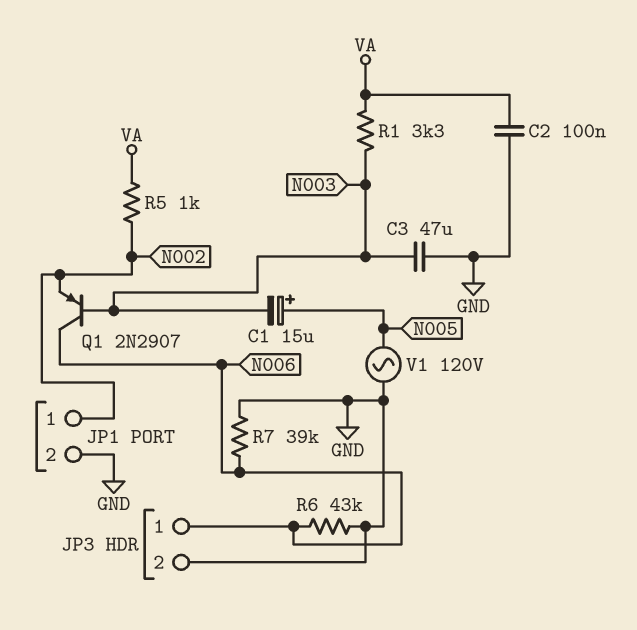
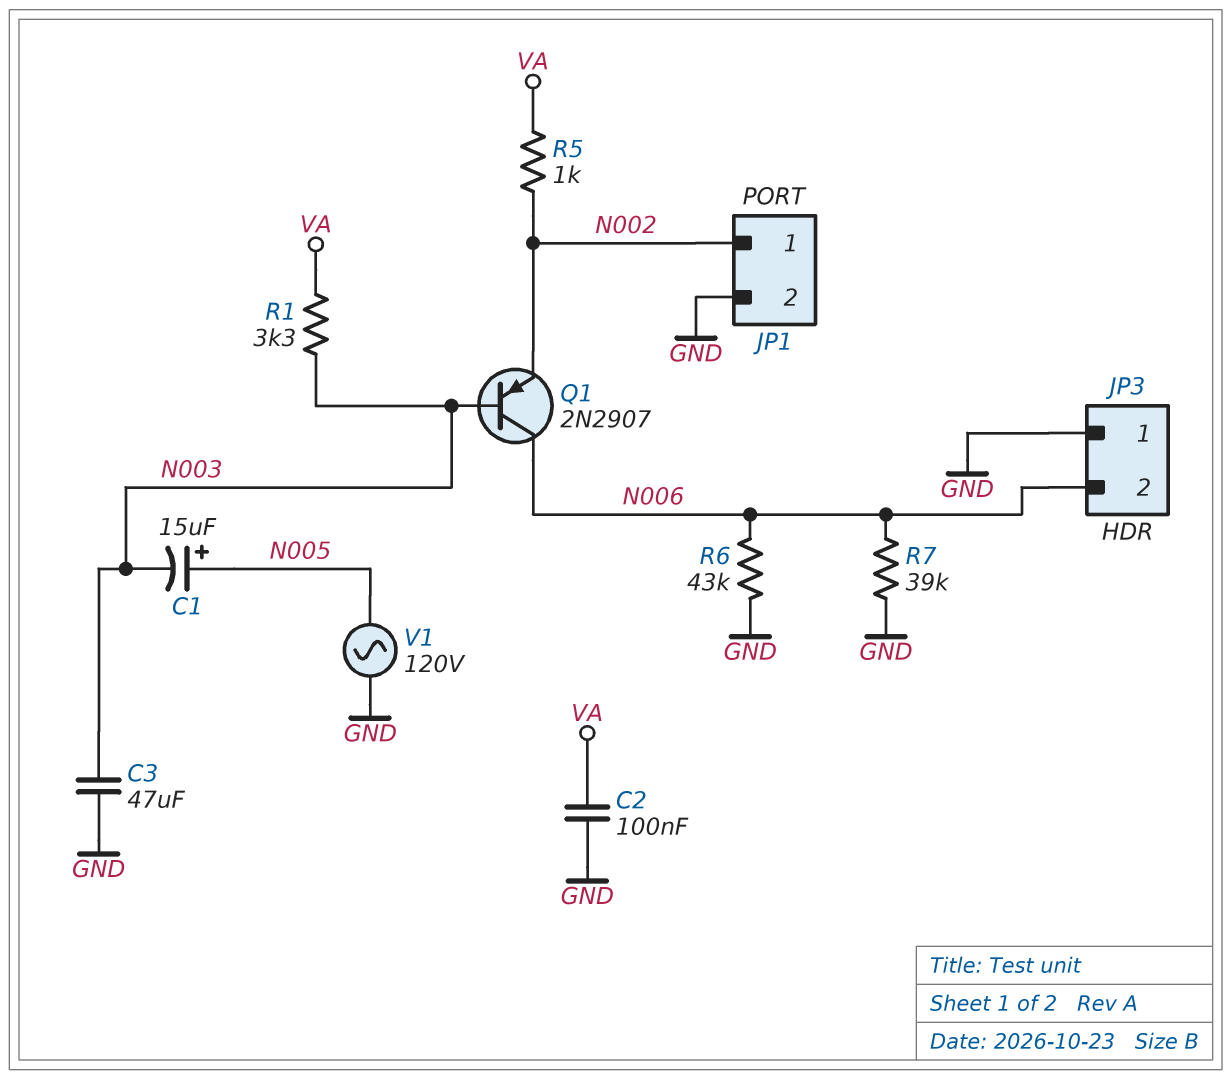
JP3 pin 1: N006 -> GND
JP3 pin 2: GND -> N006

